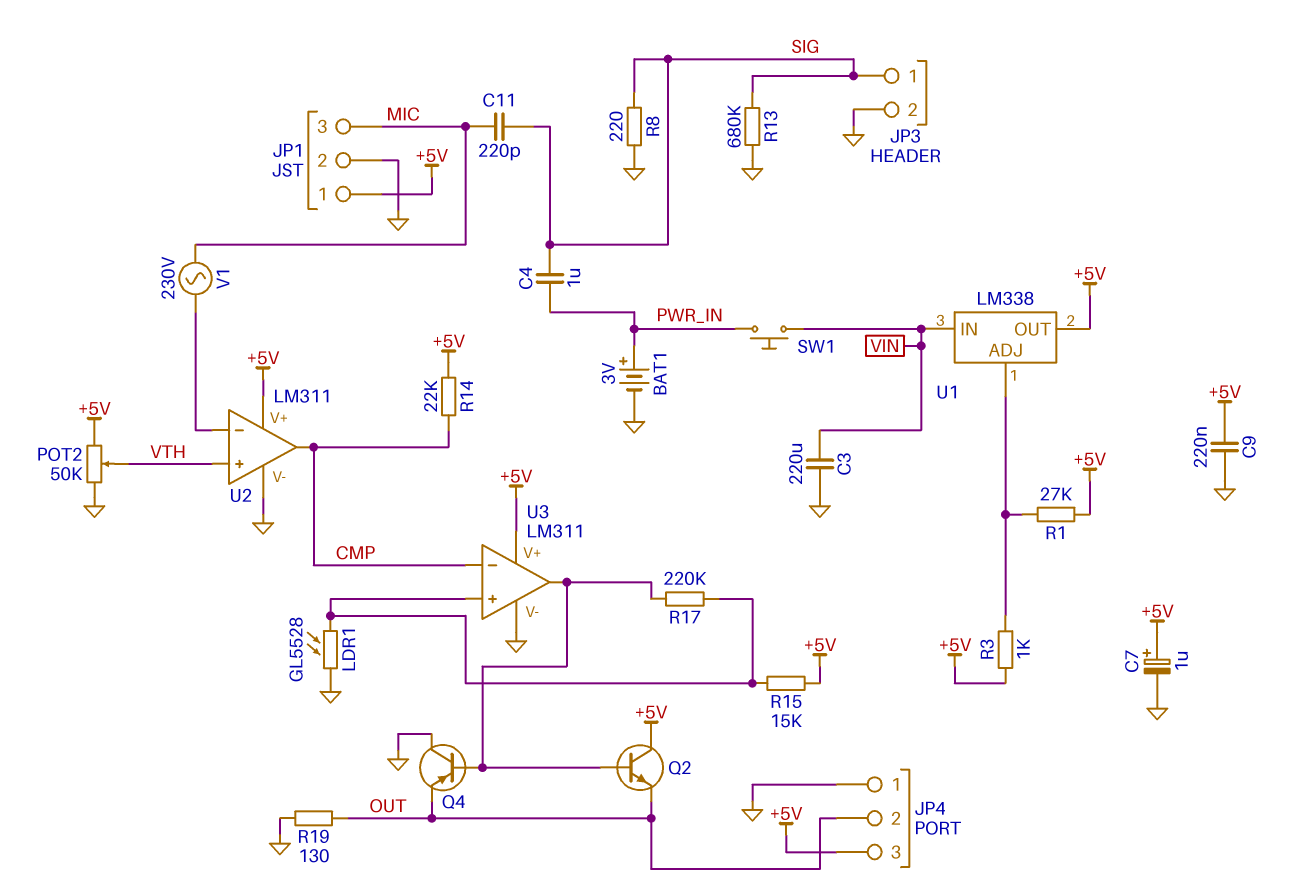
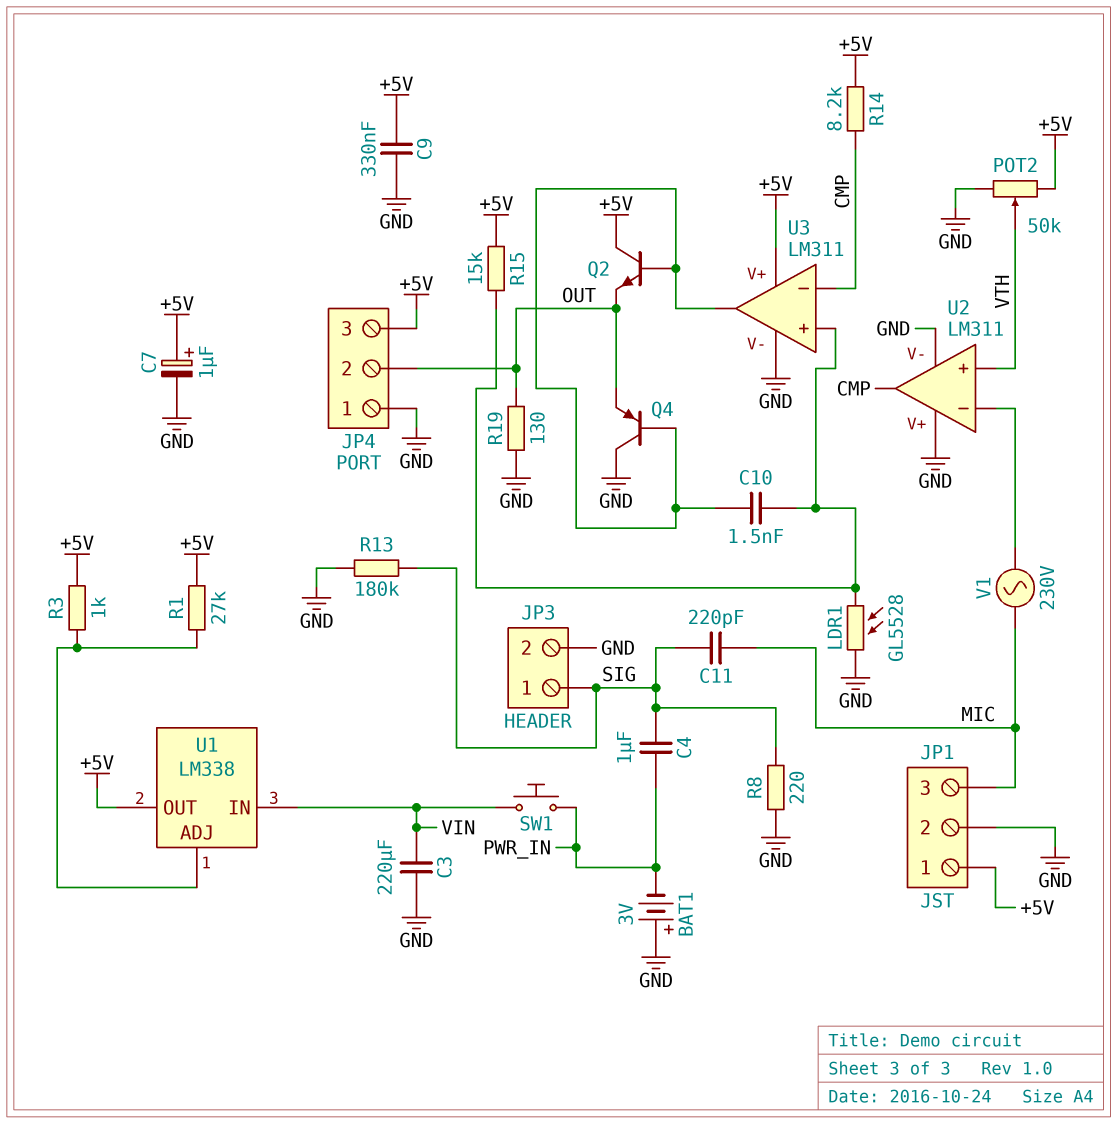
BAT1: 3V (plus PWR_IN, minus GND) -> 3V (plus GND, minus PWR_IN)
C9: 220nF (+5V, GND) -> 330nF (+5V, GND)
C10: none -> 1.5nF (U3/in+, U3/out)
R13: 680k (GND, SIG) -> 180k (GND, SIG)
R14: 22k (+5V, CMP) -> 8.2k (+5V, CMP)
R17: 220k (U3/in+, U3/out) -> none
U2 pin V+: +5V -> GND

